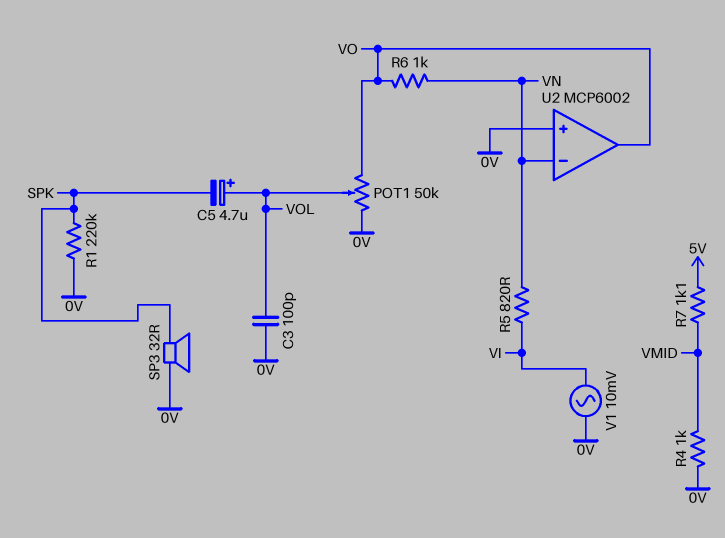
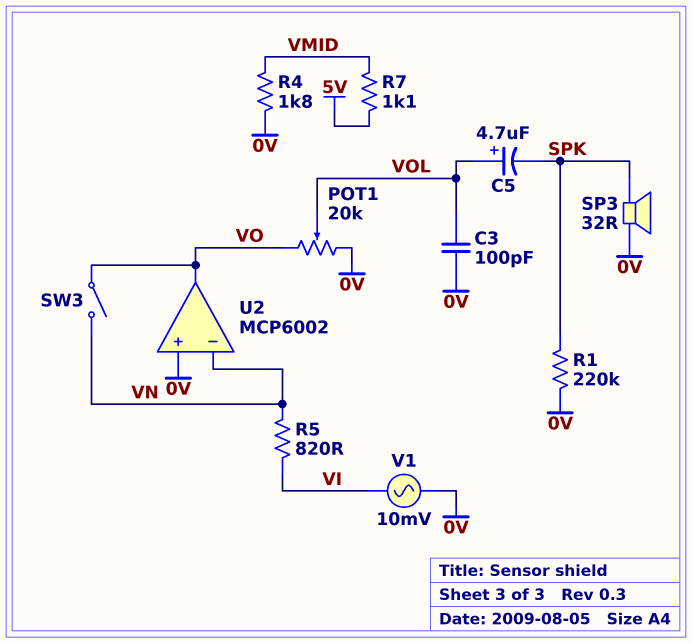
POT1: 50k (0V, VO, wiper VOL) -> 20k (0V, VO, wiper VOL)
R4: 1k (0V, VMID) -> 1.8k (0V, VMID)
R6: 1k (VN, VO) -> none
SW3: none -> switch (VN, VO)

